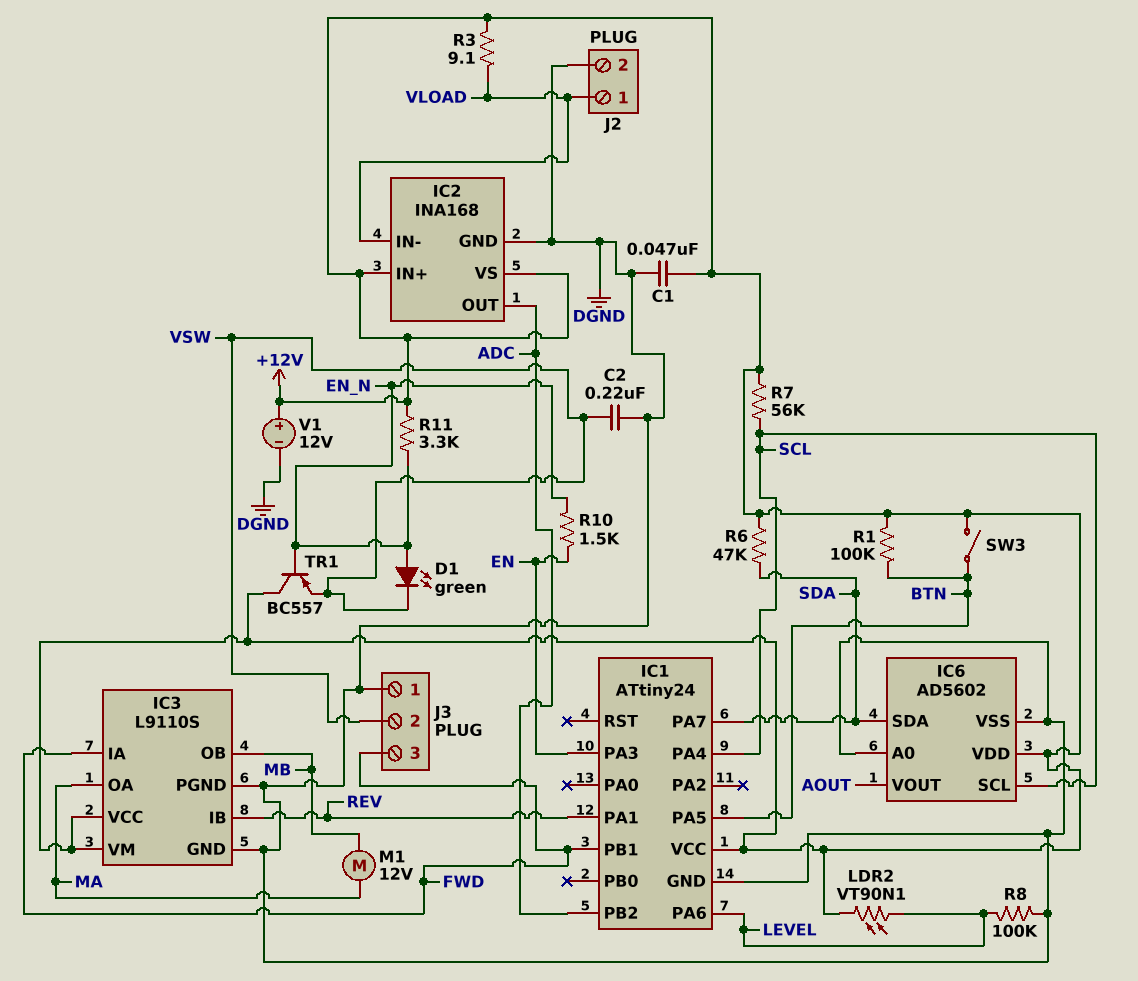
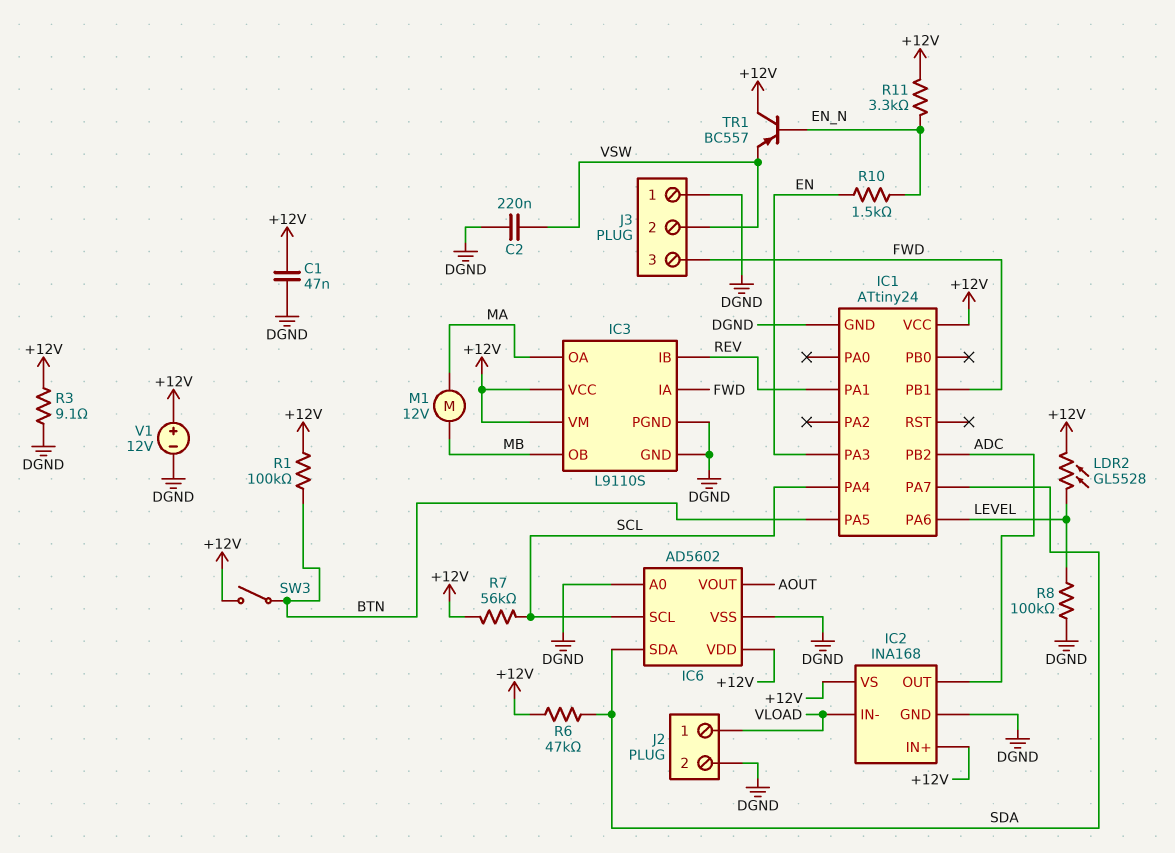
D1: LED green (A EN_N, K VSW) -> none
LDR2: VT90N1 (+12V, LEVEL) -> GL5528 (+12V, LEVEL)
R3: 9.1 (+12V, VLOAD) -> 9.1 (+12V, DGND)

